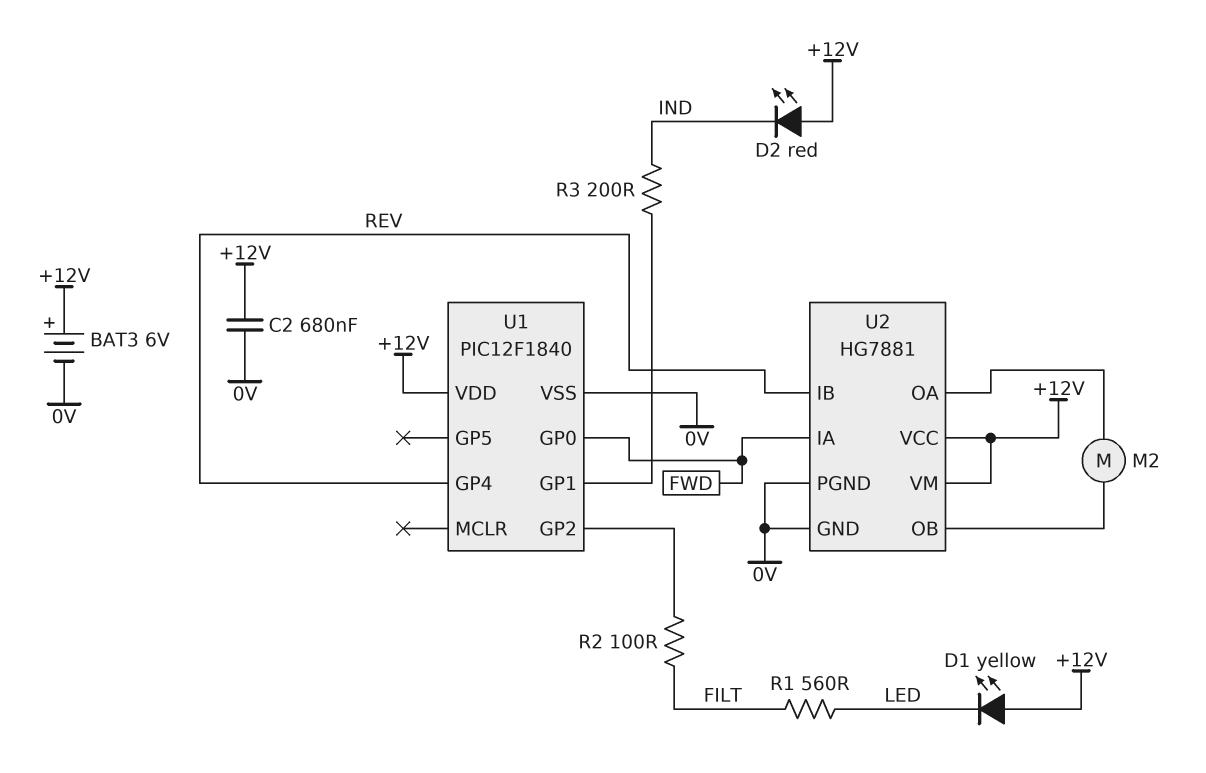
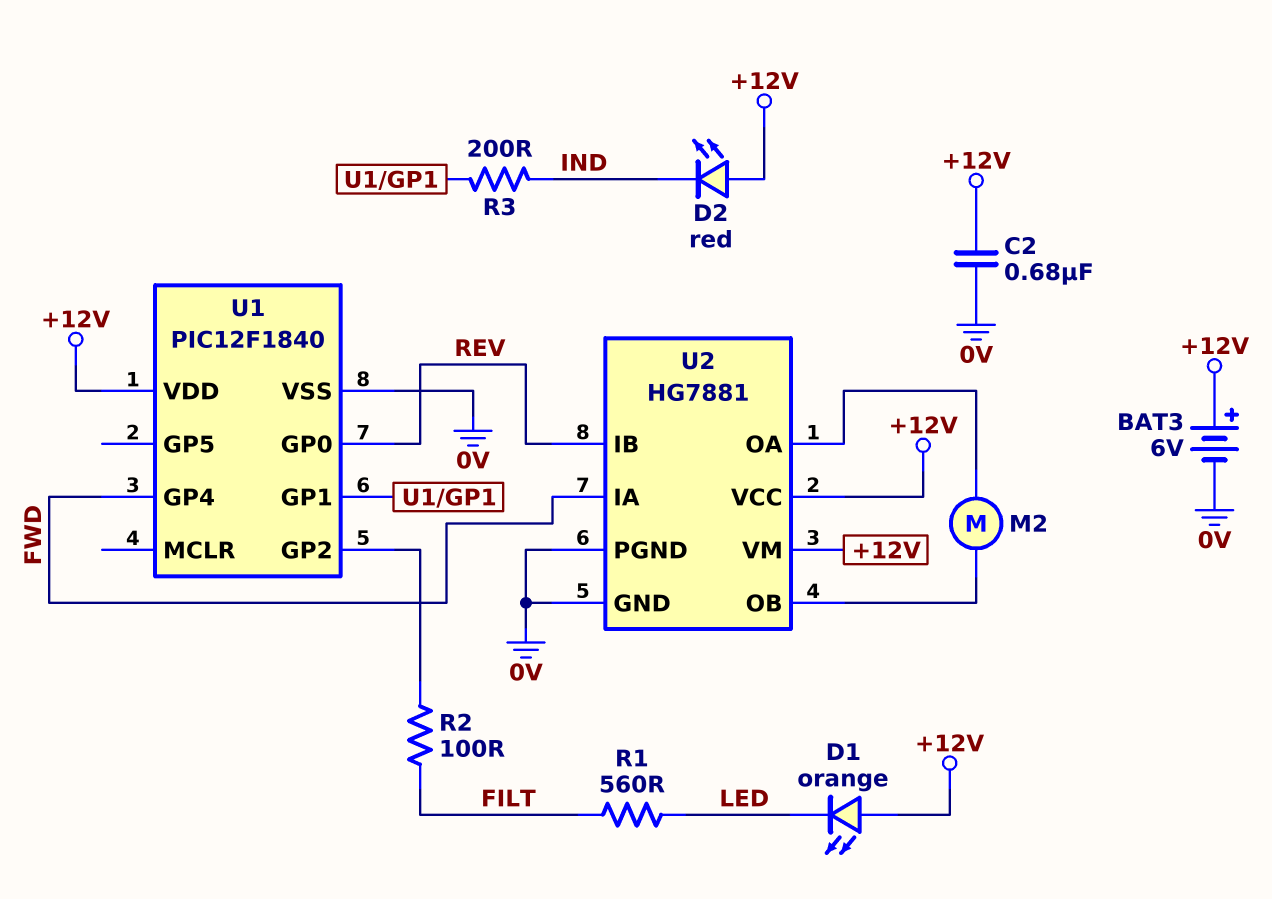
D1: LED yellow (A +12V, K LED) -> LED orange (A +12V, K LED)
U1 pin GP0: FWD -> REV
U1 pin GP4: REV -> FWD

